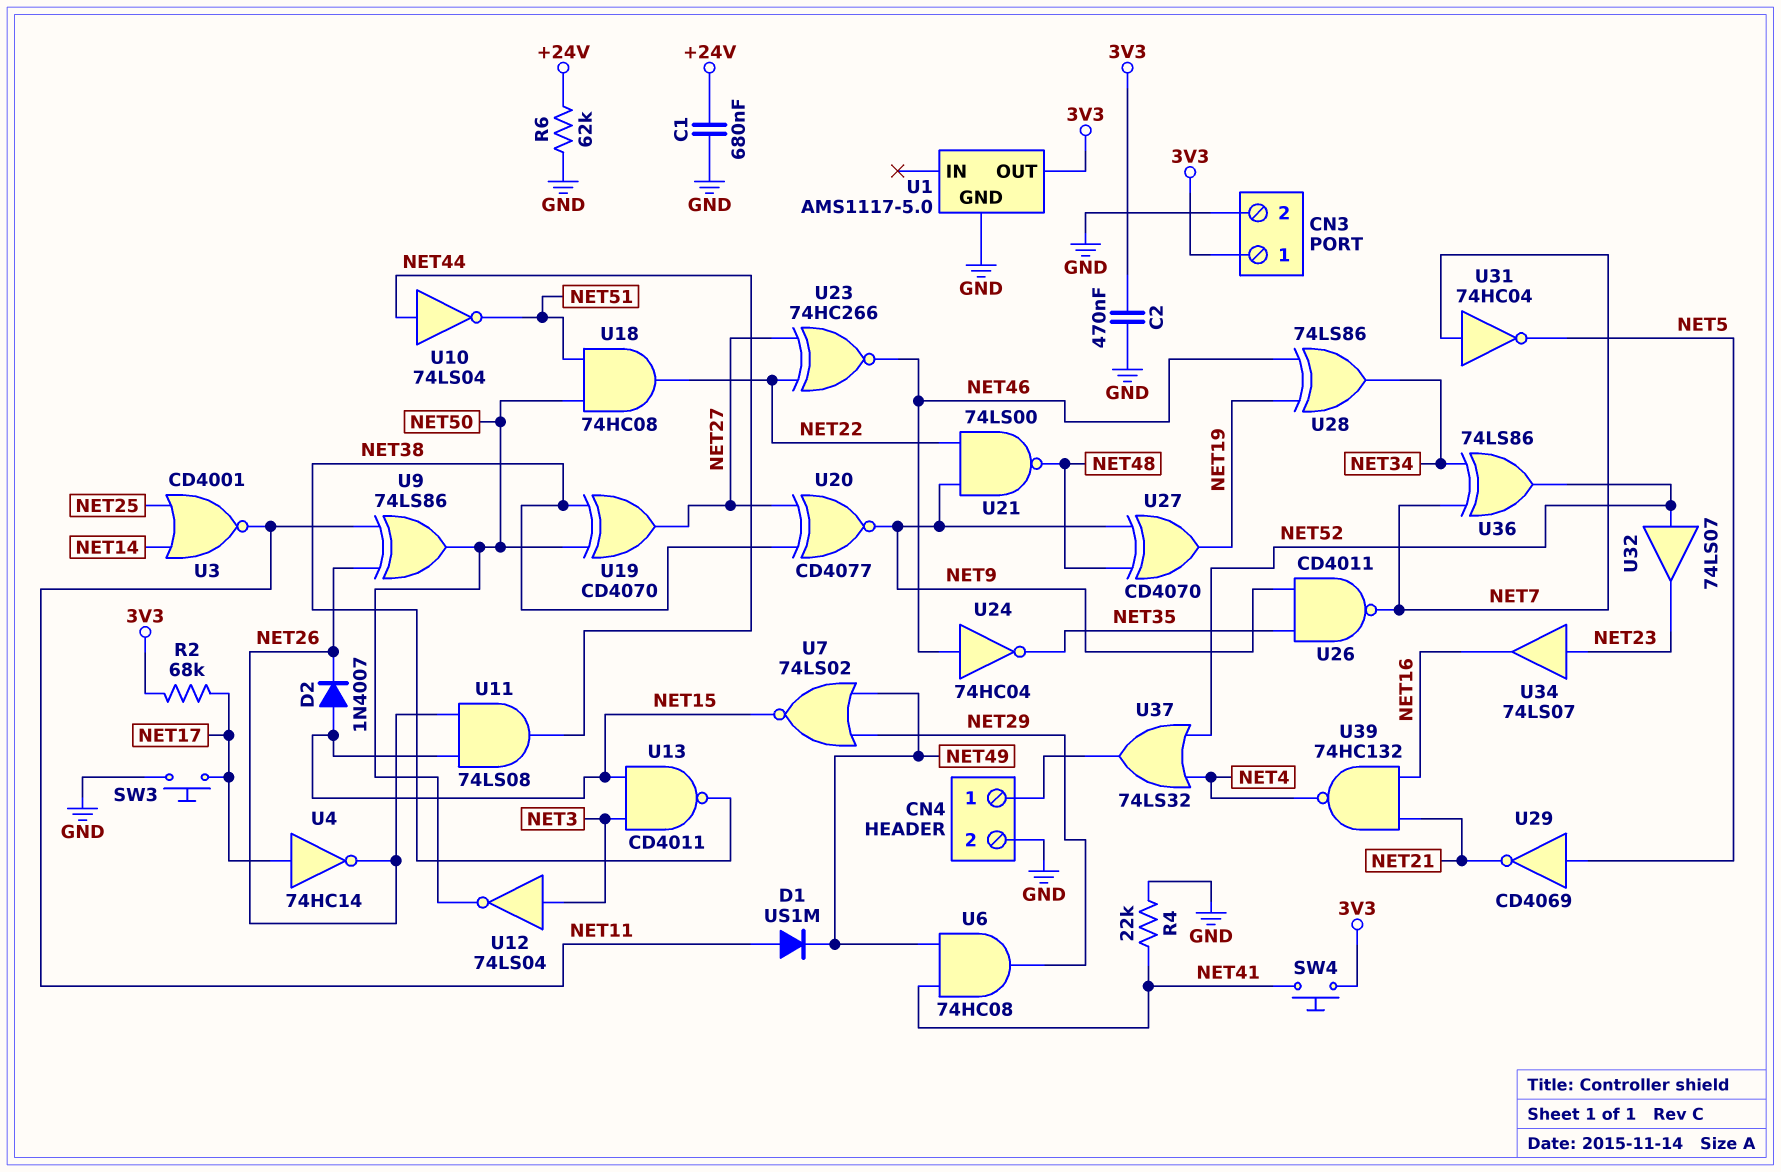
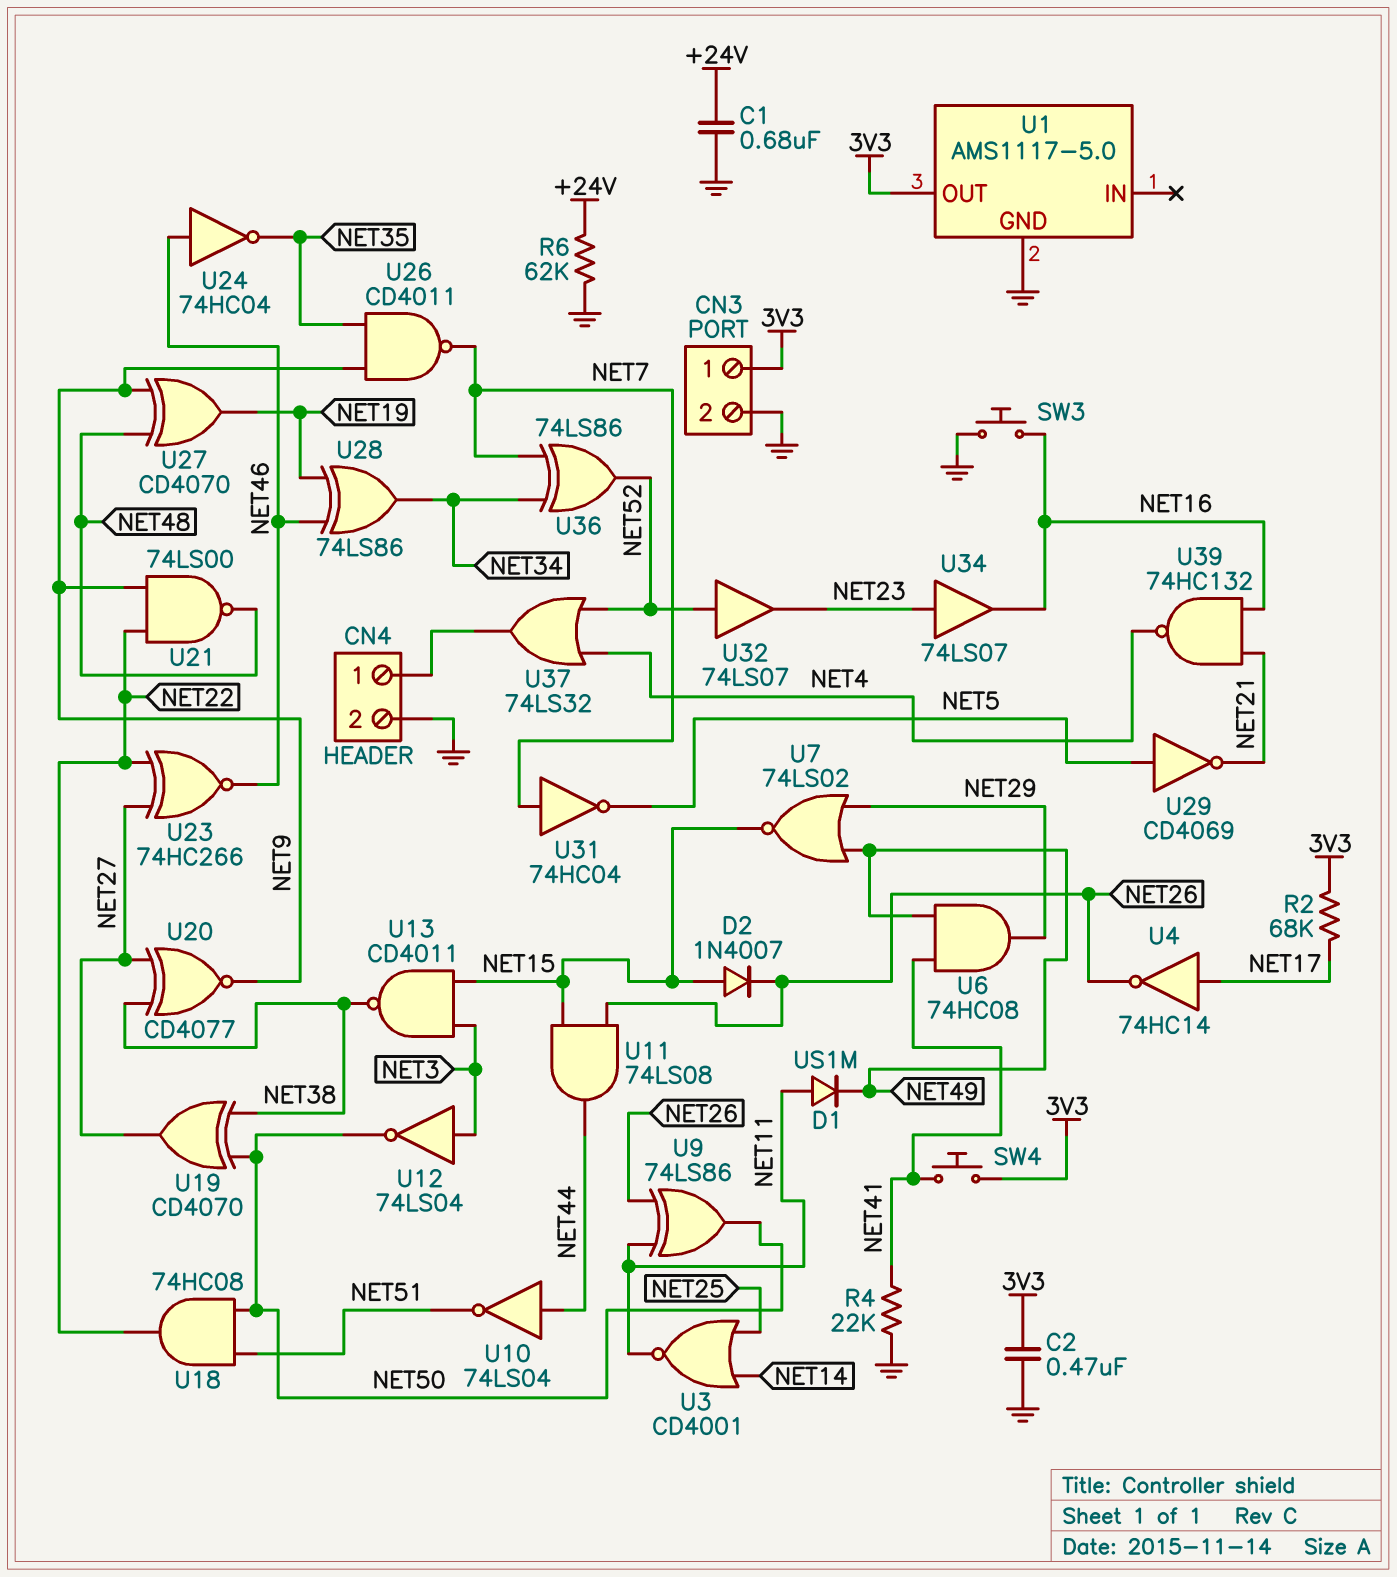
SW3: button (GND, NET17) -> button (GND, NET16)

